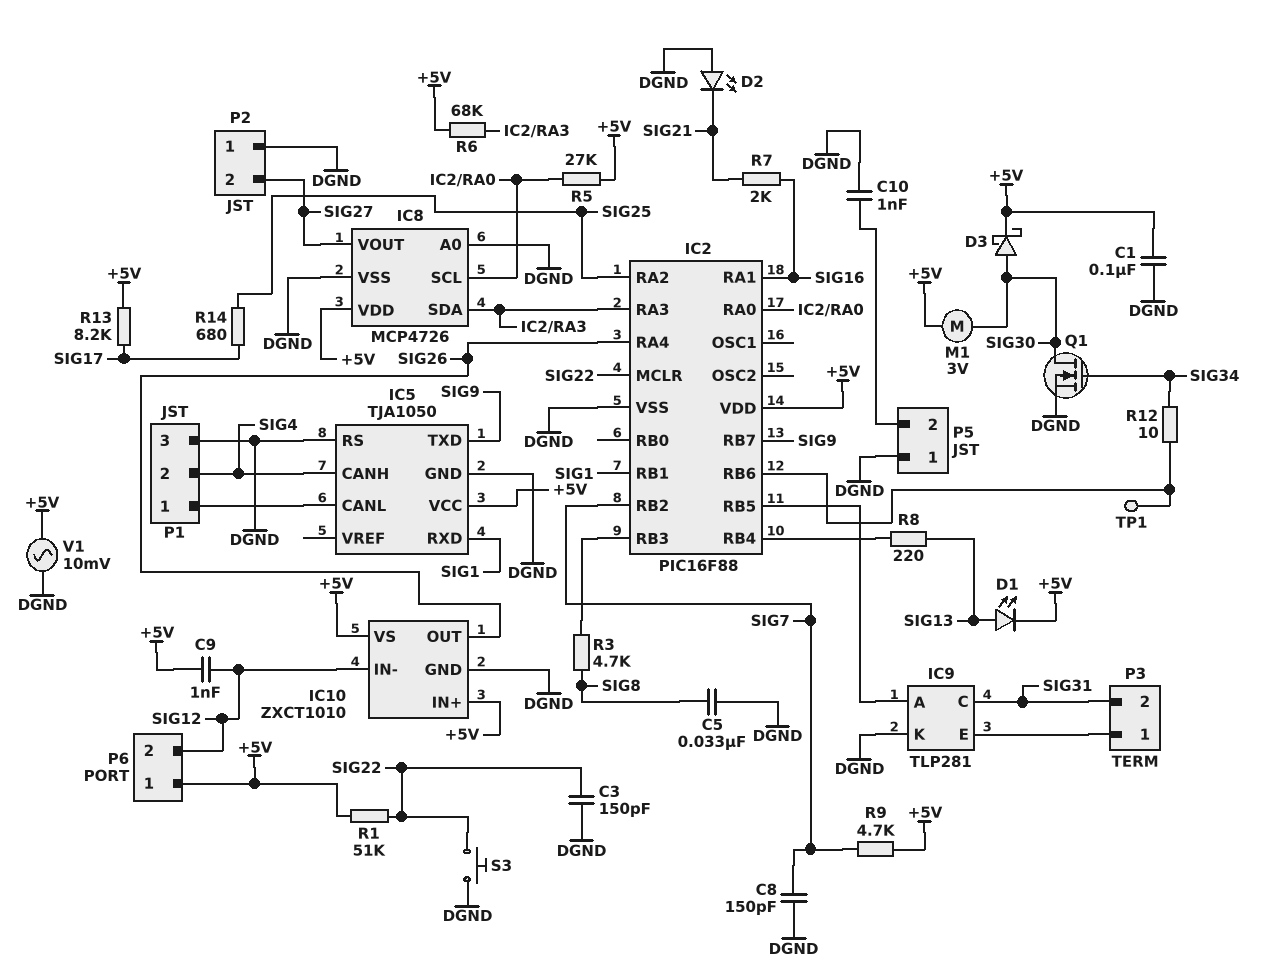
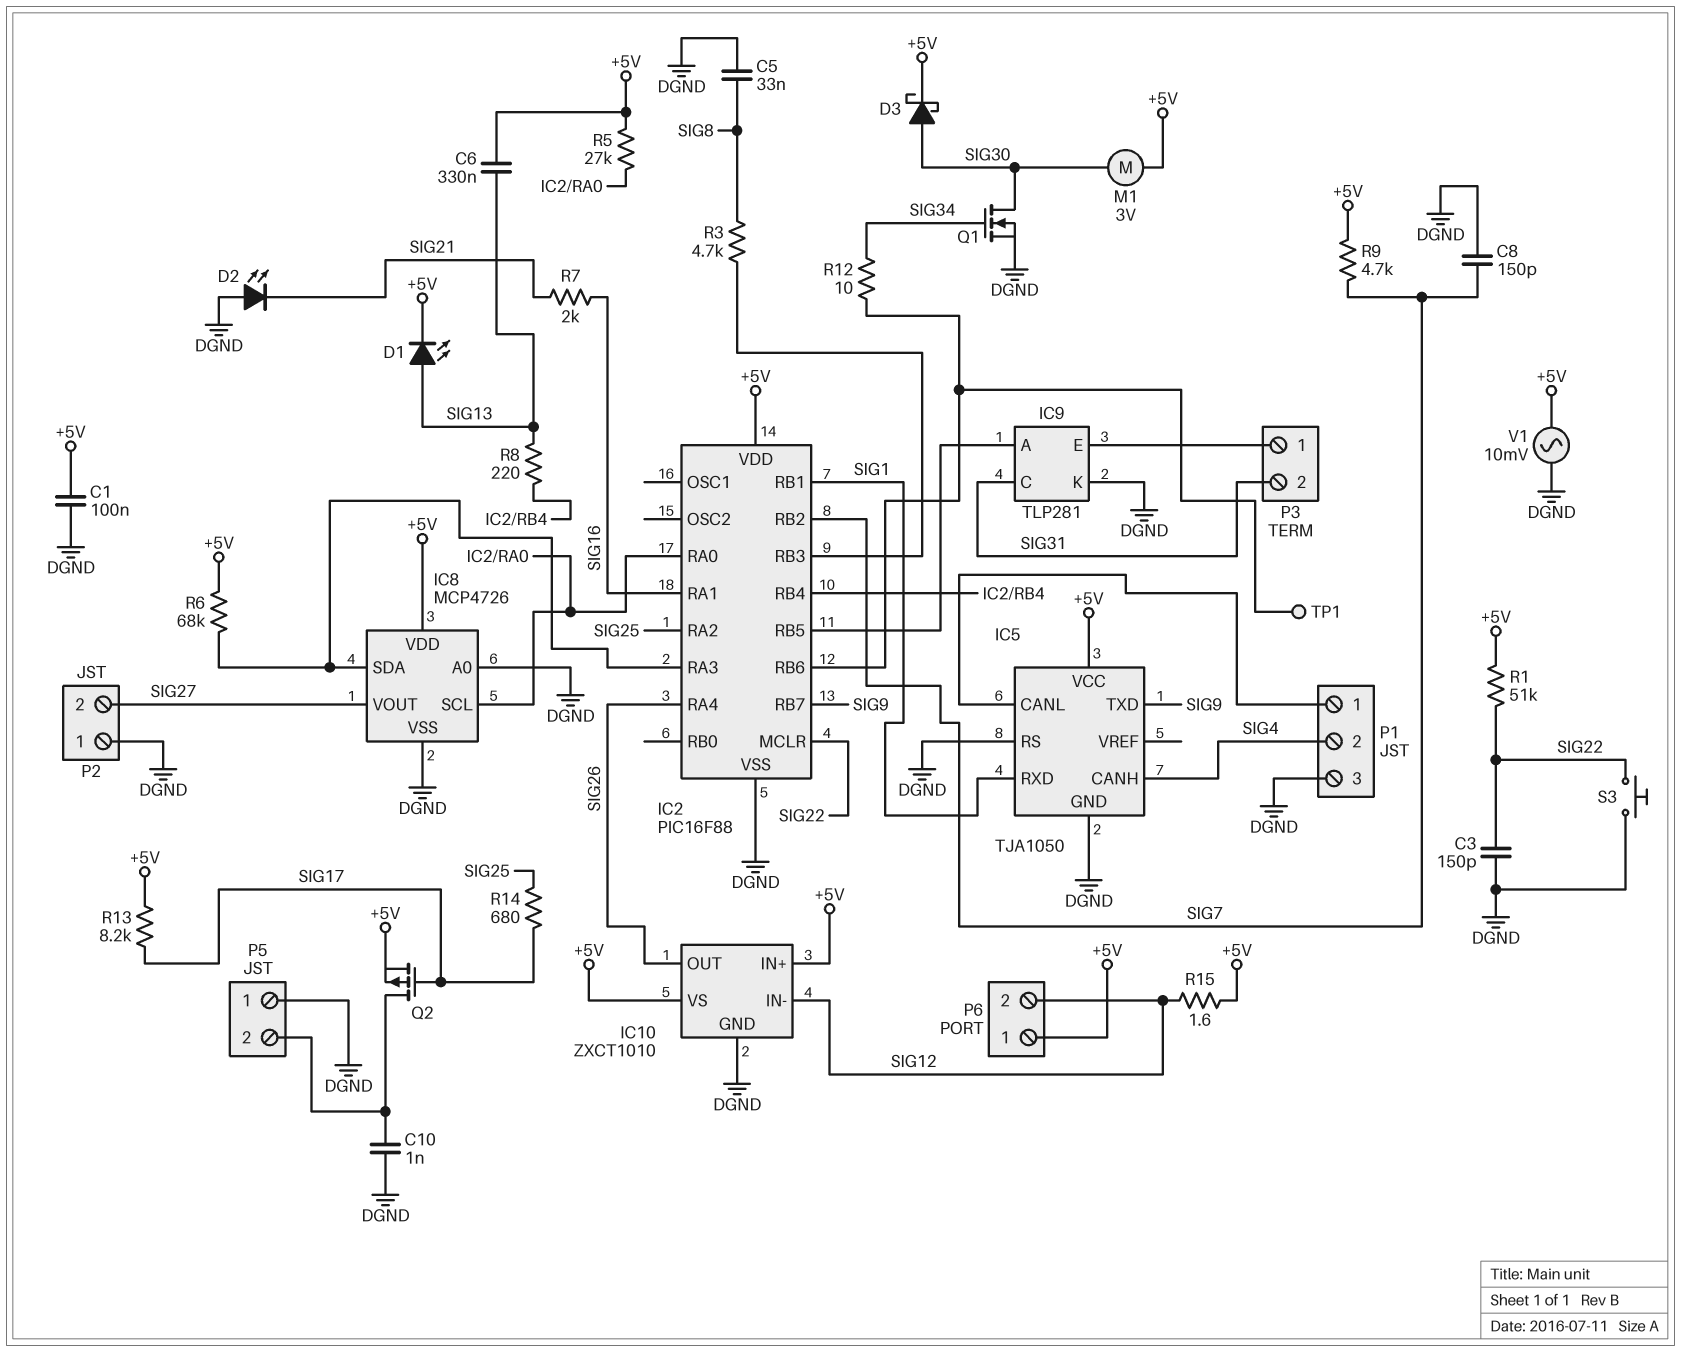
C6: none -> 330nF (+5V, SIG13)
C9: 1nF (+5V, SIG12) -> none
Q2: none -> PMOS (G SIG17, D P5/2, S +5V)
R15: none -> 1.6 (+5V, SIG12)

